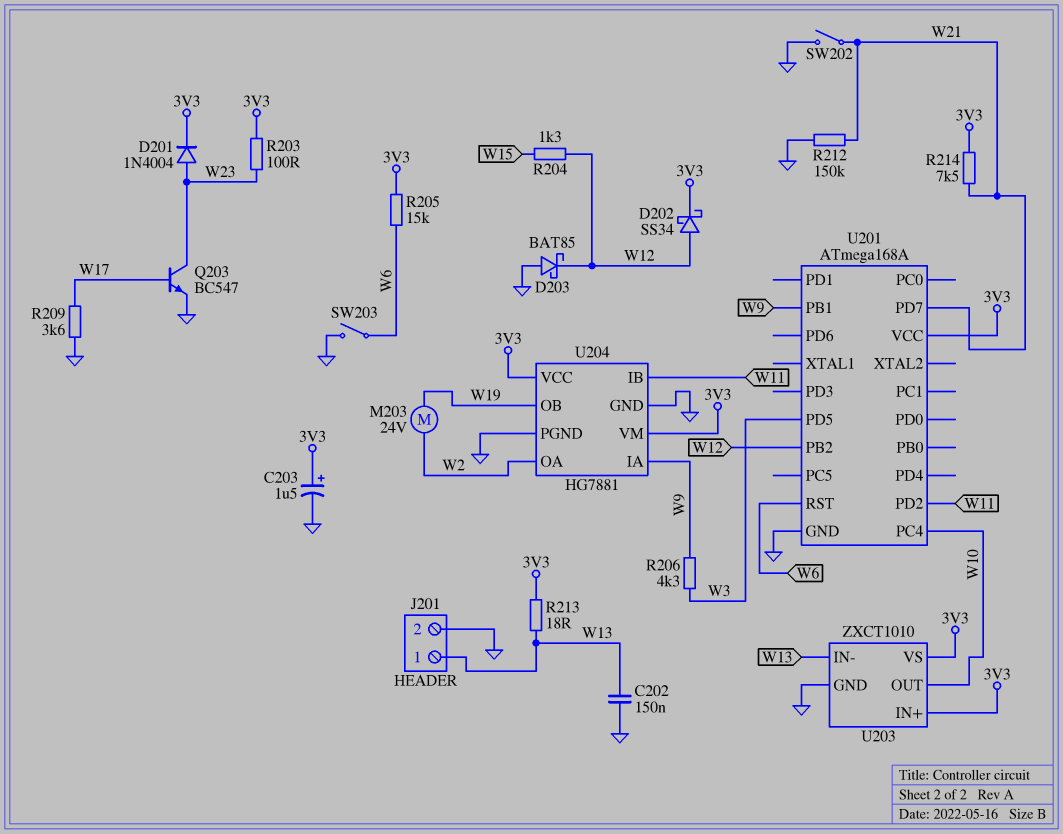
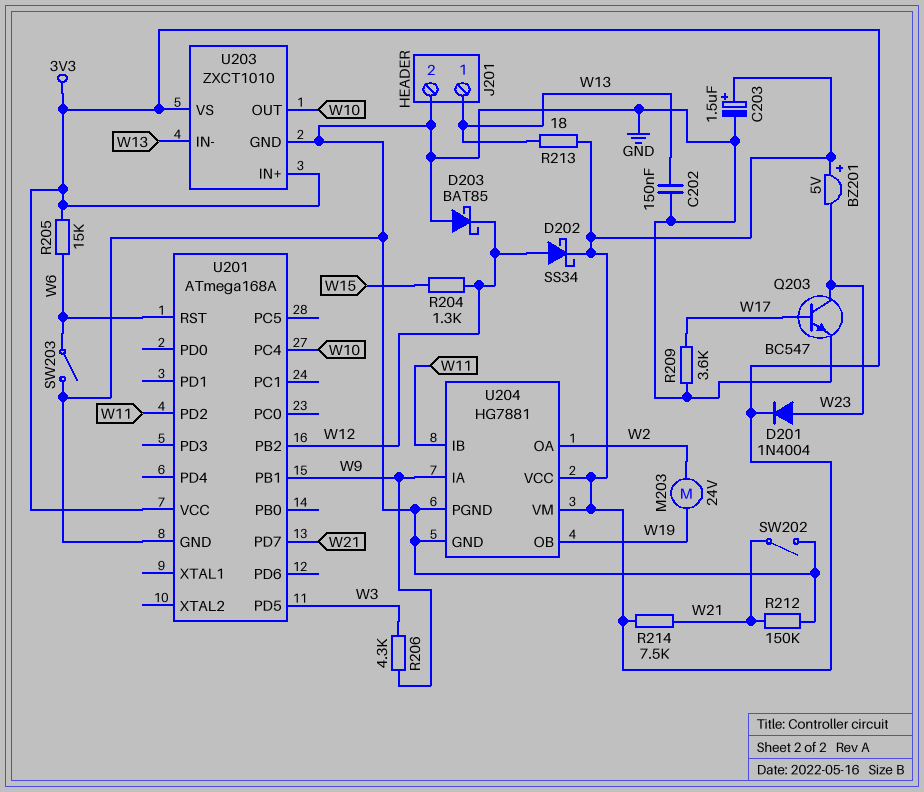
BZ201: none -> buzzer 5V (plus 3V3, minus W23)
R203: 100 (3V3, W23) -> none

